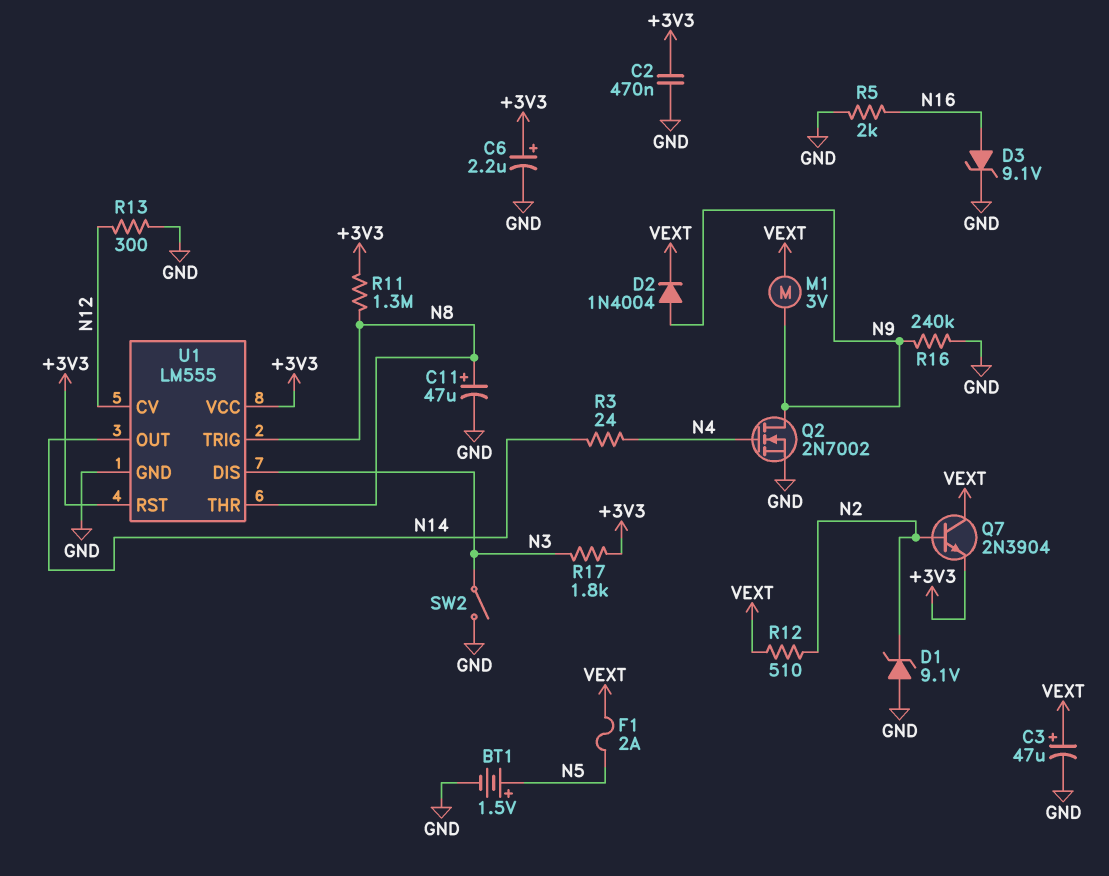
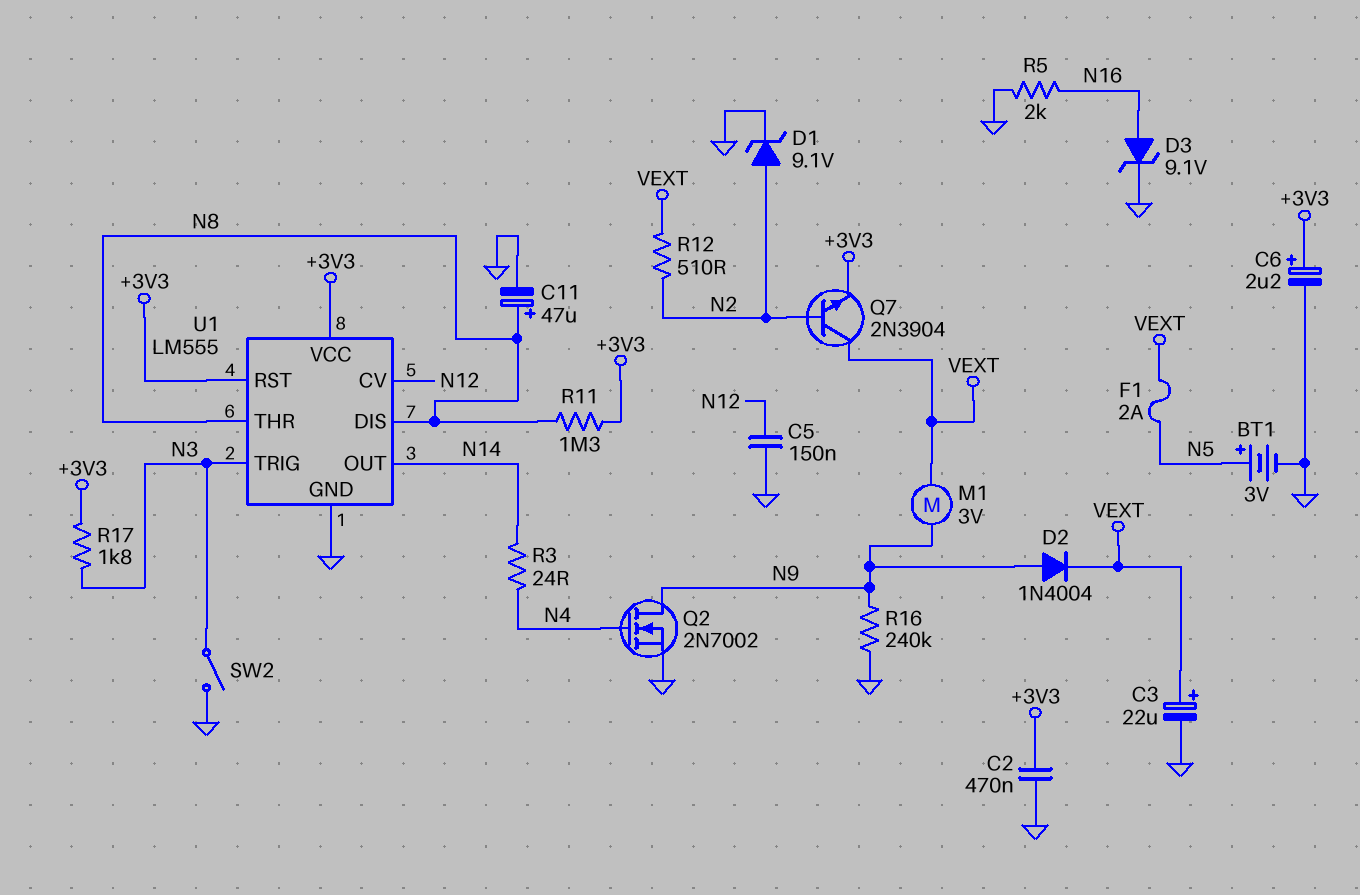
BT1: 1.5V (plus N5, minus GND) -> 3V (plus N5, minus GND)
C3: 47uF (plus VEXT, minus GND) -> 22uF (plus VEXT, minus GND)
C5: none -> 150nF (GND, N12)
D1: zener 9.1V (A GND, K N2) -> zener 9.1V (A N2, K GND)
R13: 300 (GND, N12) -> none
U1 pin DIS: N3 -> N8
U1 pin TRIG: N8 -> N3

